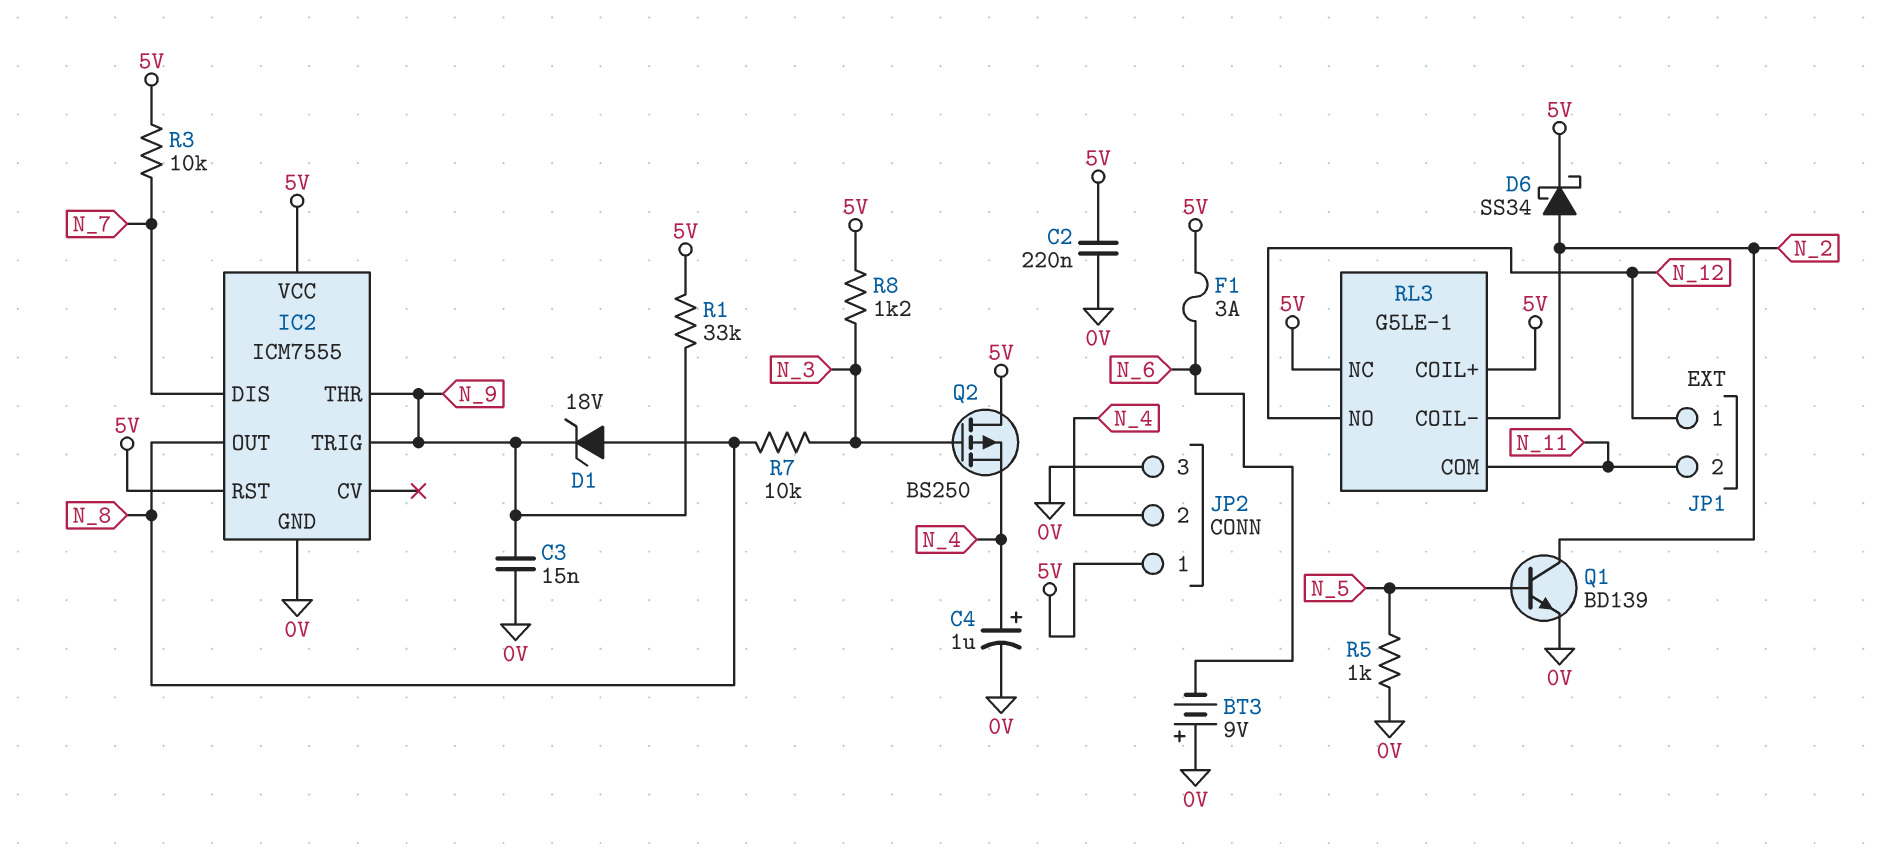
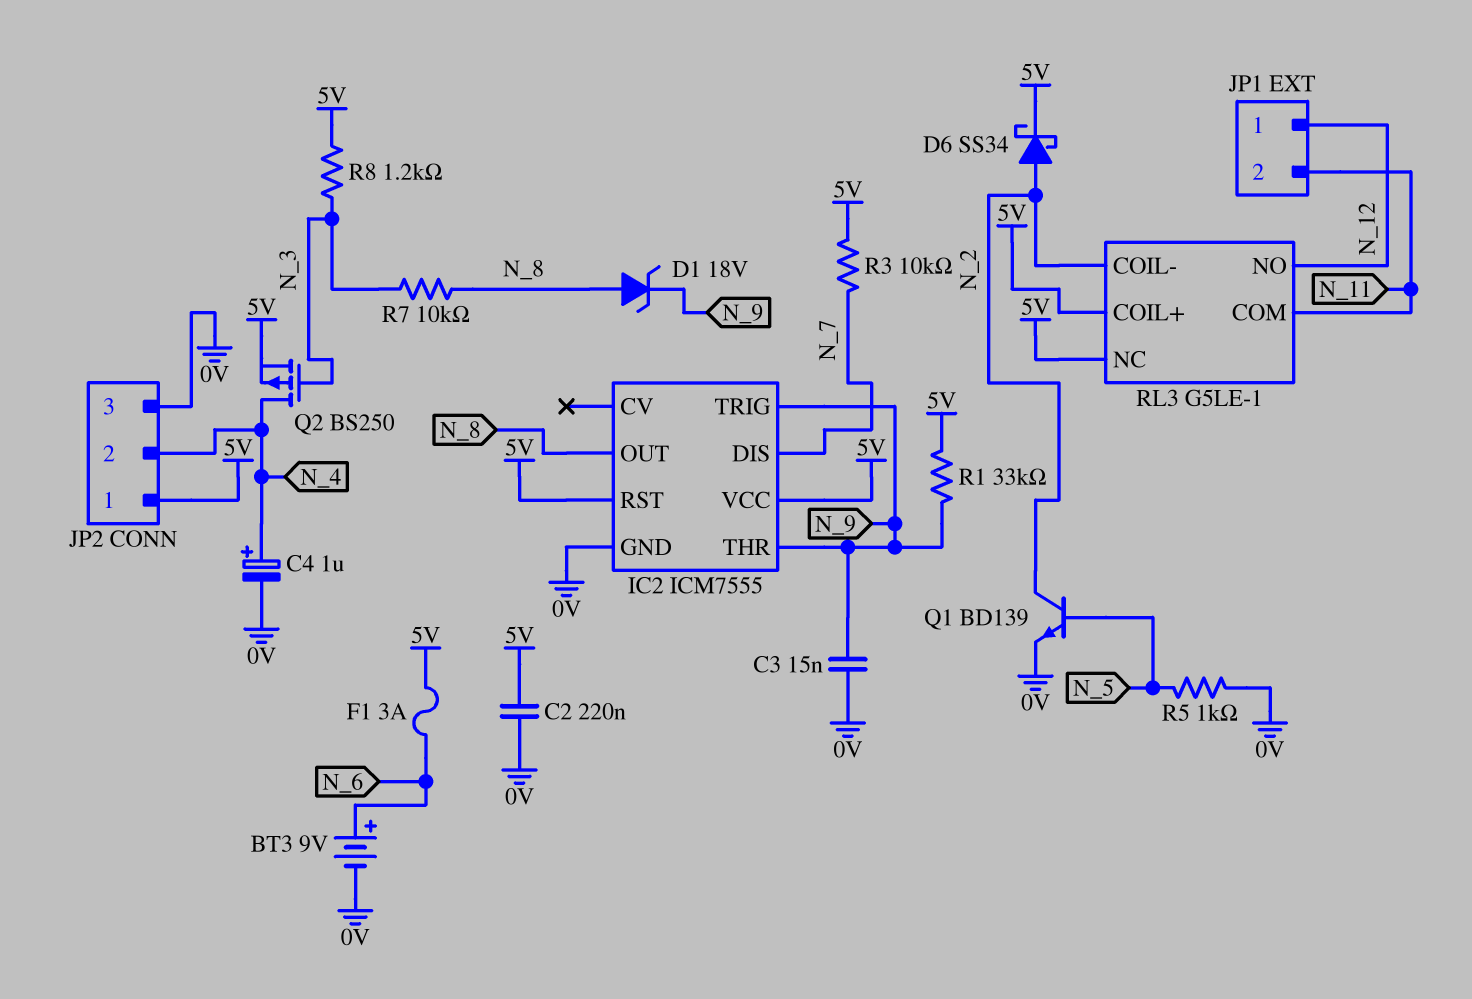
BT3: 9V (plus 0V, minus N_6) -> 9V (plus N_6, minus 0V)
Q2: PMOS BS250 (G N_3, D 5V, S N_4) -> PMOS BS250 (G N_3, D N_4, S 5V)

